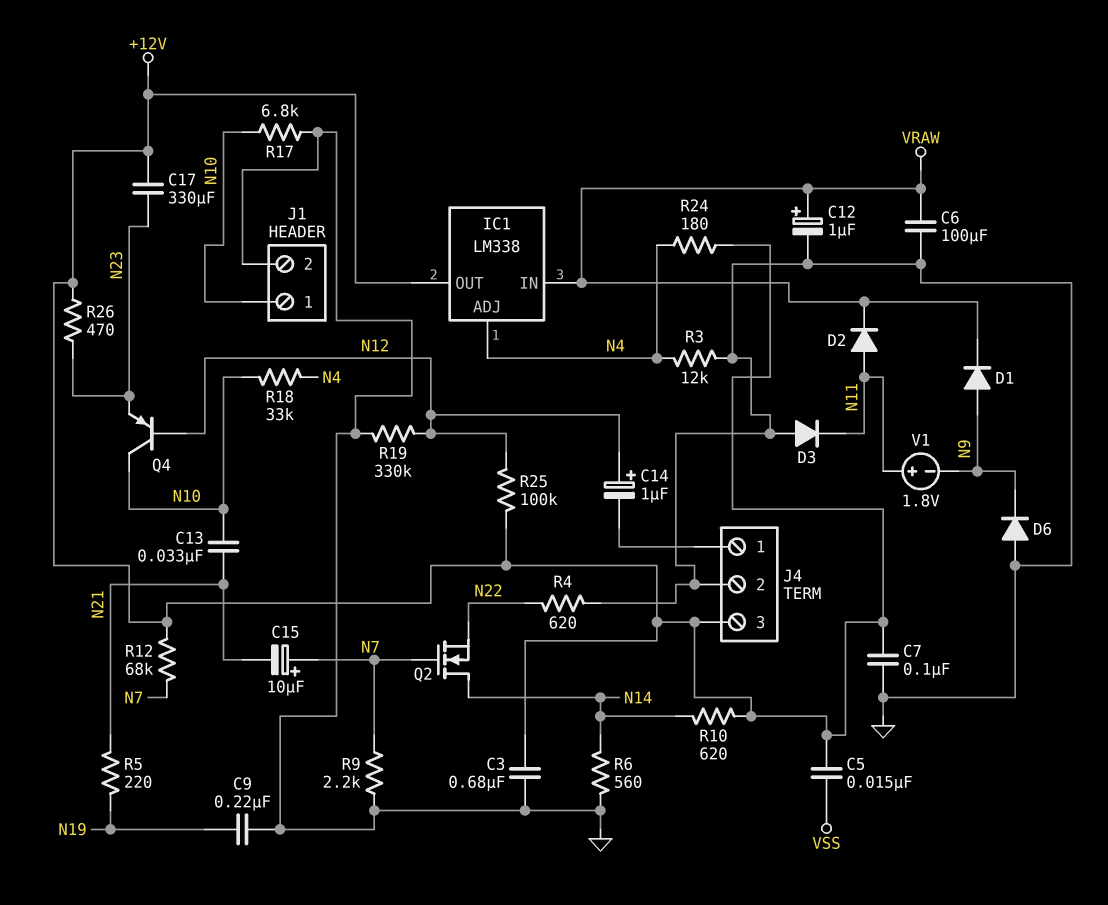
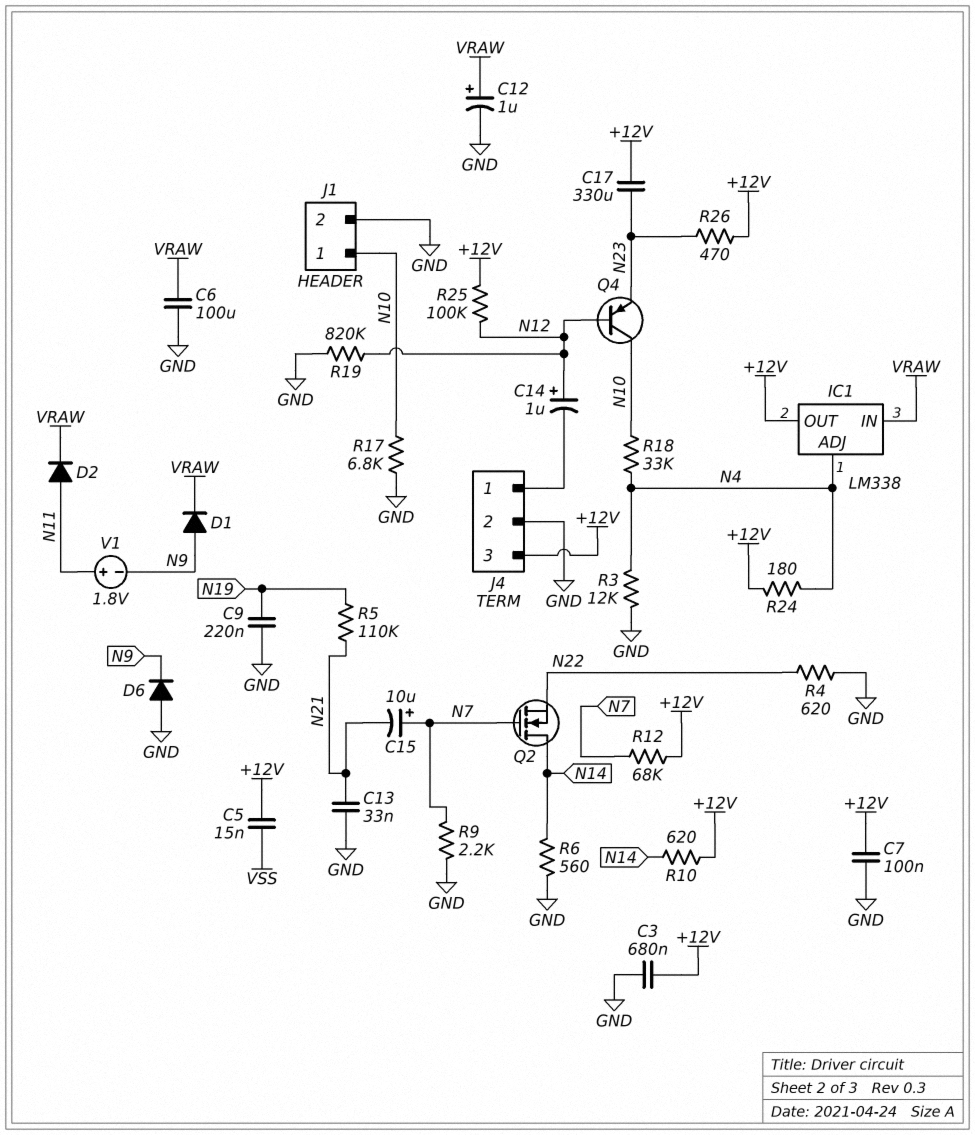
C13: 33nF (N10, N21) -> 33nF (GND, N21)
D3: diode (A GND, K N11) -> none
R5: 220 (N19, N21) -> 110k (N19, N21)
R19: 330k (GND, N12) -> 820k (GND, N12)

